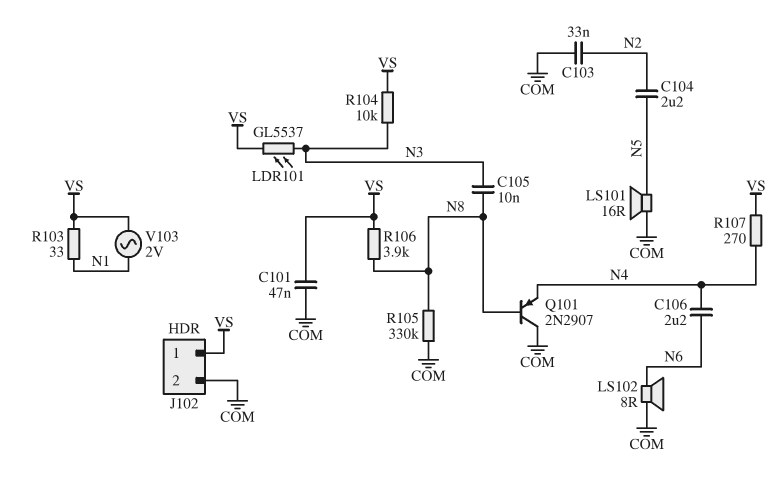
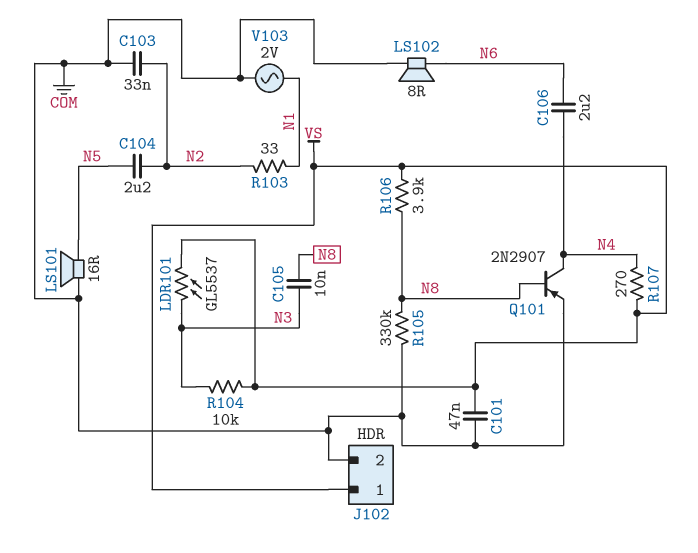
Q101: PNP 2N2907 (B N8, C COM, E N4) -> PNP 2N2907 (B N8, C N4, E COM)
R103: 33 (N1, VS) -> 33 (N1, N2)
V103: AC 2V (N1, VS) -> AC 2V (COM, N1)

